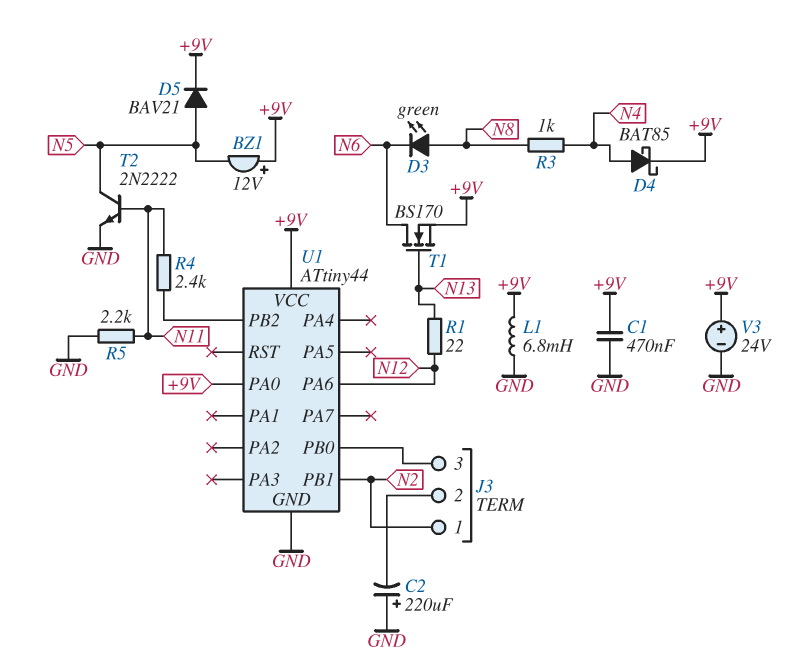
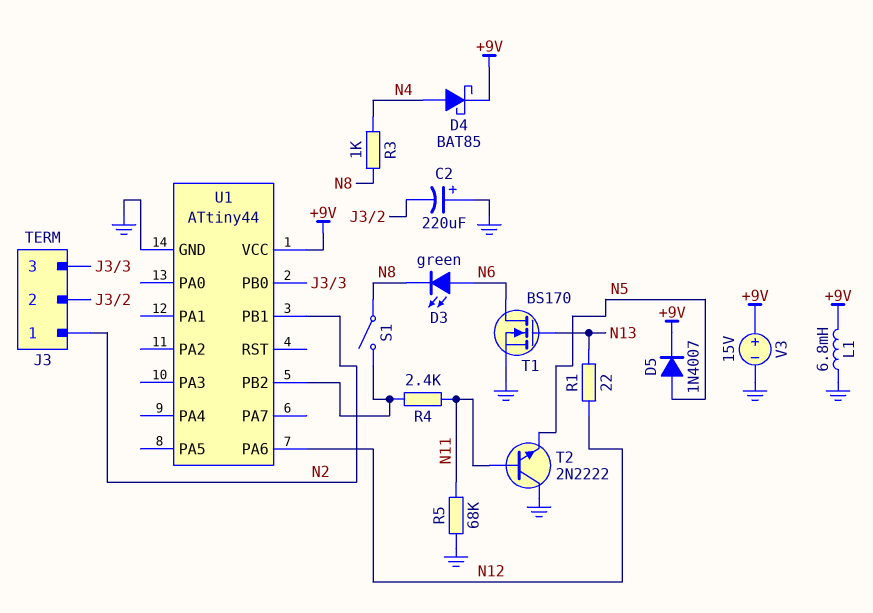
BZ1: buzzer 12V (plus +9V, minus N5) -> none
C1: 470nF (+9V, GND) -> none
D3: LED green (A N8, K N6) -> LED green (A N6, K N8)
D5: diode BAV21 (A N5, K +9V) -> diode 1N4007 (A N5, K +9V)
R5: 2.2k (GND, N11) -> 68k (GND, N11)
S1: none -> switch (N8, U1/PB2)
T1: NMOS BS170 (G N13, D N6, S +9V) -> NMOS BS170 (G N13, D N6, S GND)
T2: NPN 2N2222 (B N11, C N5, E GND) -> NPN 2N2222 (B N11, C GND, E N5)
U1 pin PA0: +9V -> none
V3: 24V (plus +9V, minus GND) -> 15V (plus +9V, minus GND)

